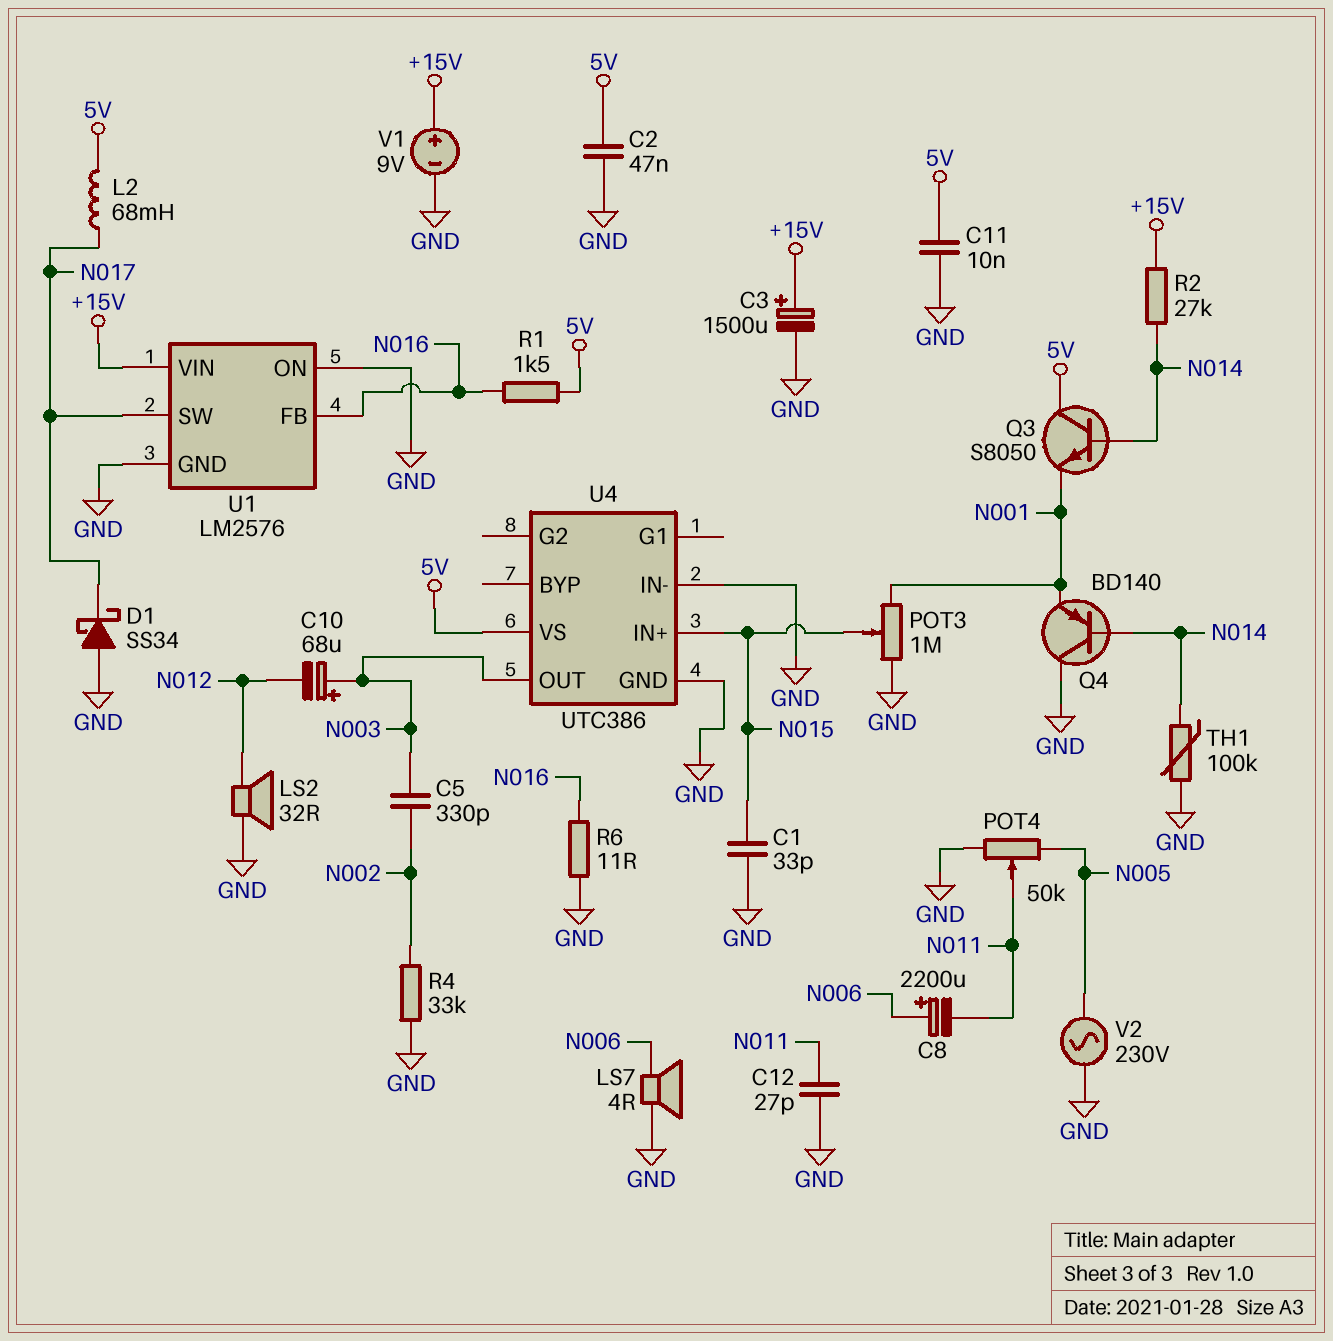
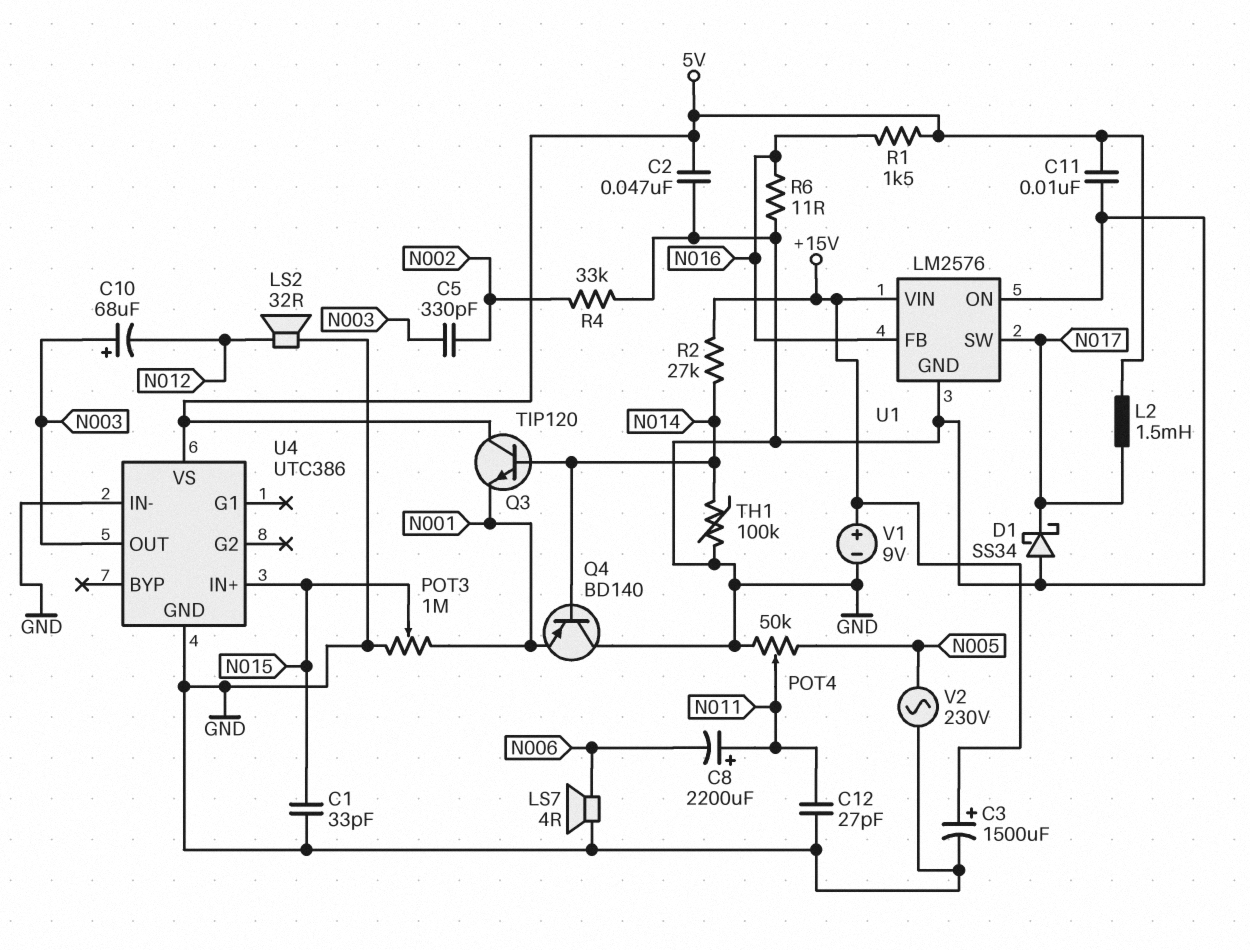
C8: 2200uF (plus N006, minus N011) -> 2200uF (plus N011, minus N006)
L2: 68mH (5V, N017) -> 1.5mH (5V, N017)
Q3: NPN S8050 (B N014, C 5V, E N001) -> NPN TIP120 (B N014, C 5V, E N001)

